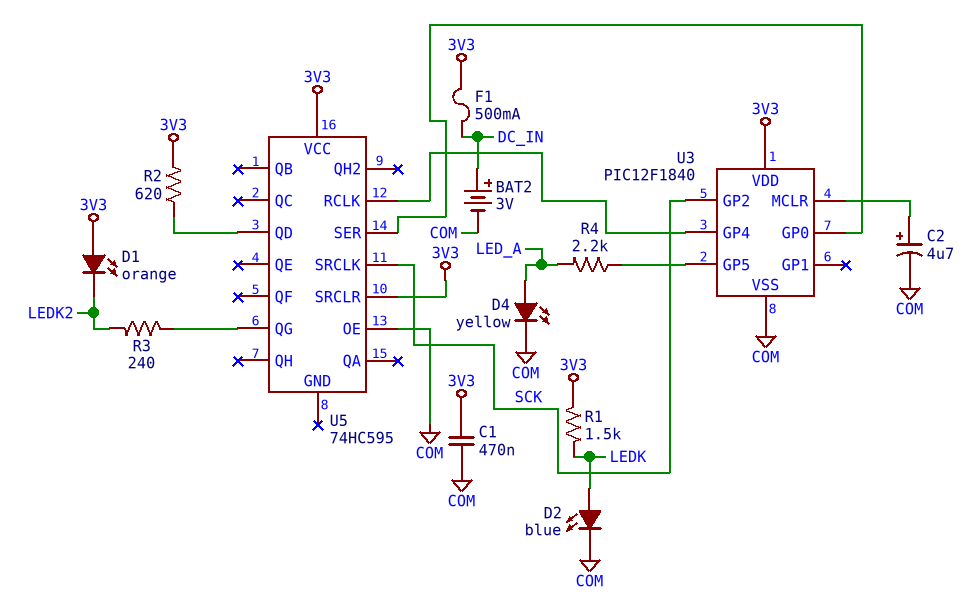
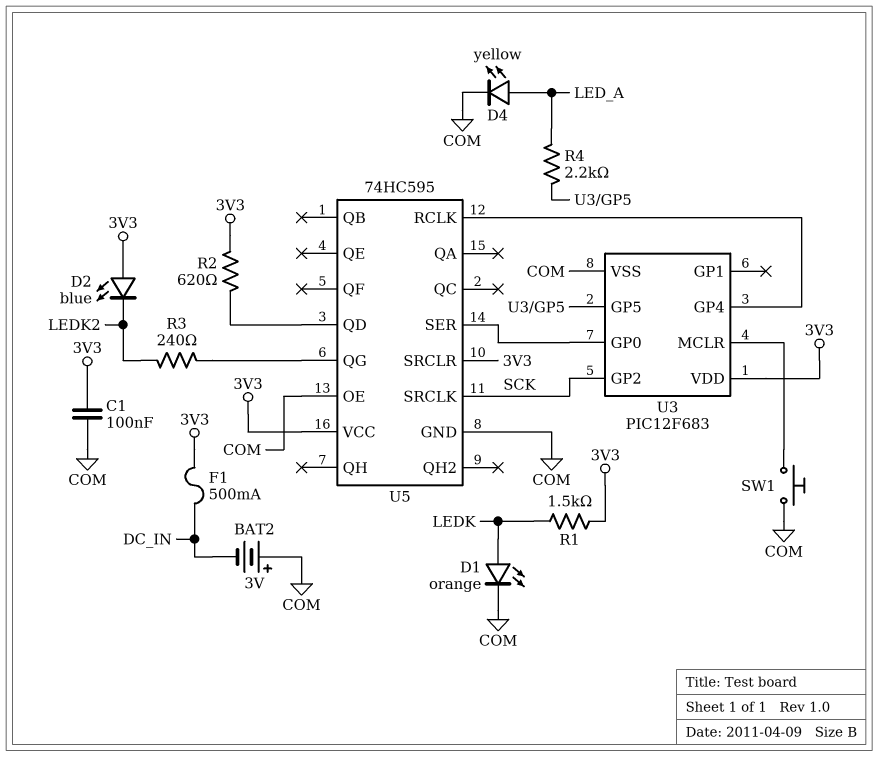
BAT2: 3V (plus DC_IN, minus COM) -> 3V (plus COM, minus DC_IN)
C1: 470nF (3V3, COM) -> 100nF (3V3, COM)
C2: 4.7uF (plus U3/MCLR, minus COM) -> none
D1: LED orange (A 3V3, K LEDK2) -> LED orange (A LEDK, K COM)
D2: LED blue (A LEDK, K COM) -> LED blue (A 3V3, K LEDK2)
SW1: none -> button (COM, U3/MCLR)
U3: PIC12F1840 -> PIC12F683
U5 pin GND: none -> COM

